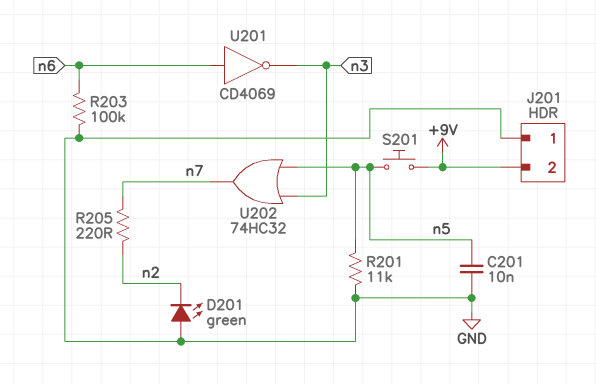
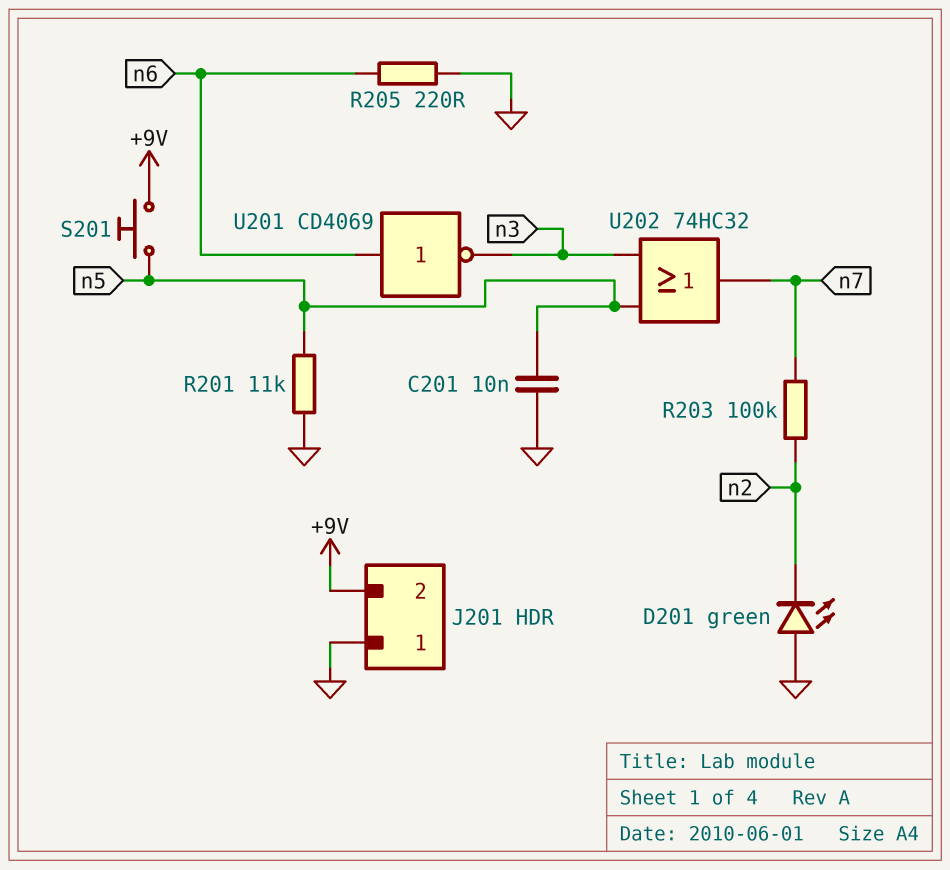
R203: 100k (GND, n6) -> 100k (n2, n7)
R205: 220 (n2, n7) -> 220 (GND, n6)

